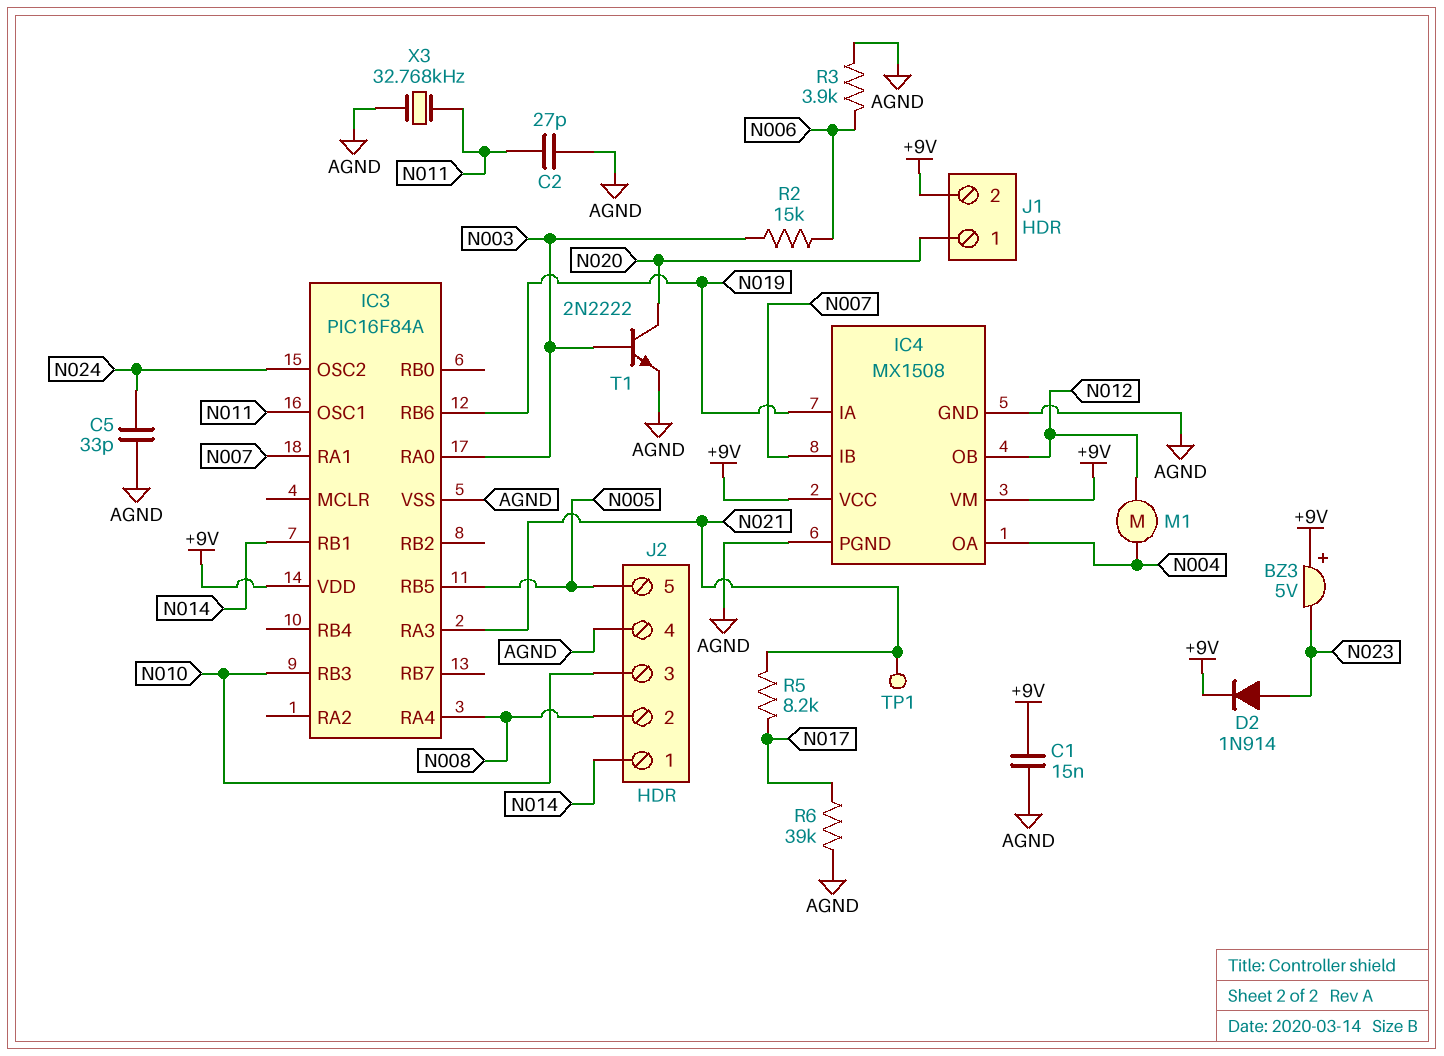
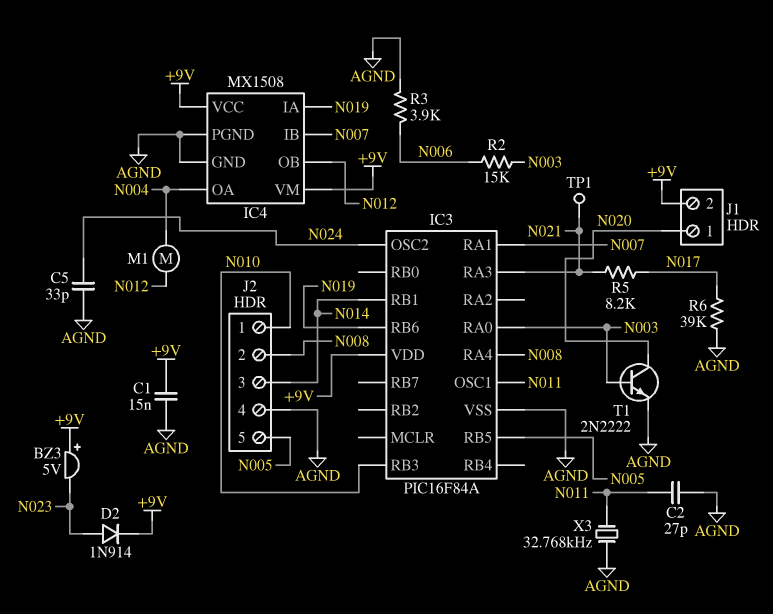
J2 pin 1: N014 -> N010
J2 pin 3: N010 -> N014

